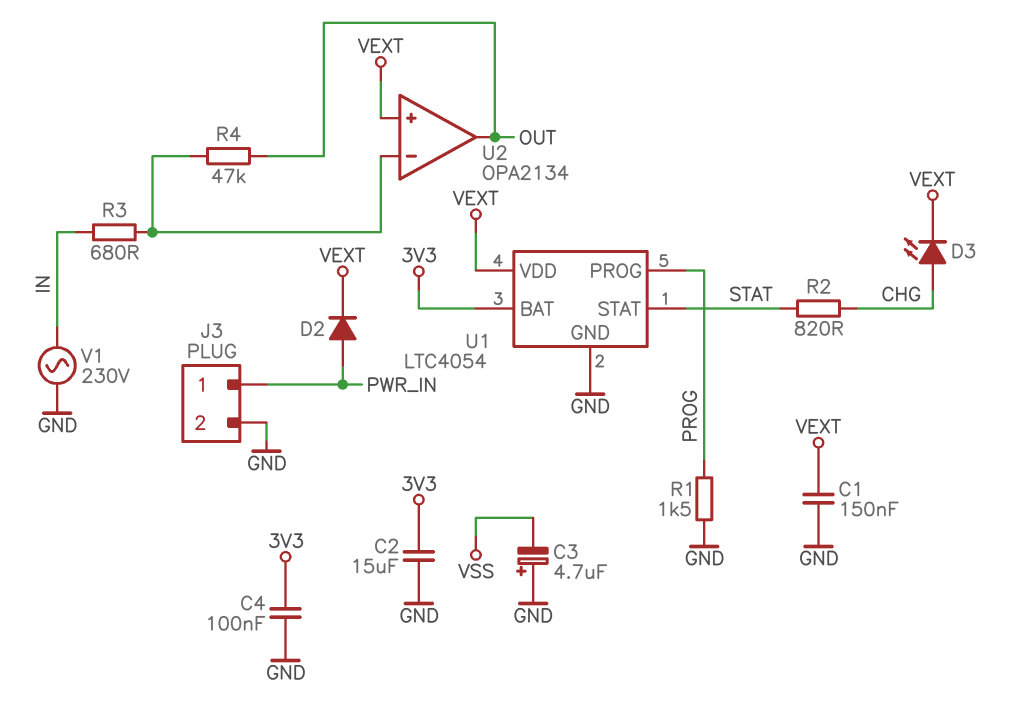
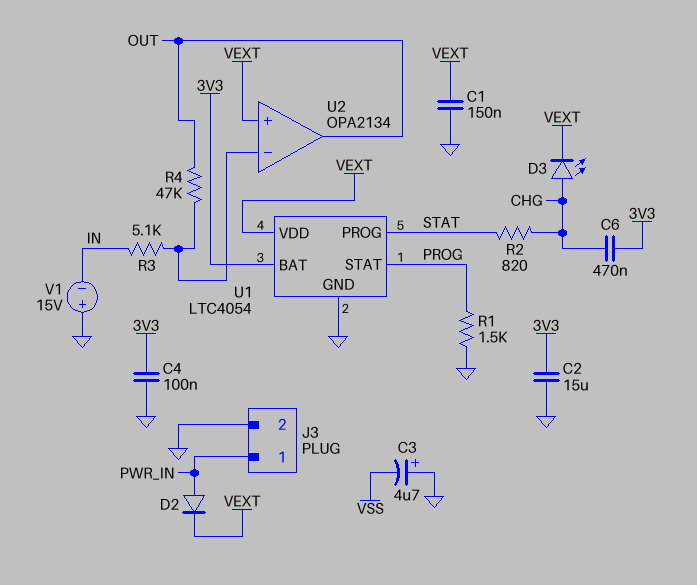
C6: none -> 470nF (3V3, CHG)
R3: 680 (IN, U2/in-) -> 5.1k (IN, U2/in-)
U1 pin PROG: PROG -> STAT
U1 pin STAT: STAT -> PROG
V1: AC 230V (GND, IN) -> 15V (plus GND, minus IN)

